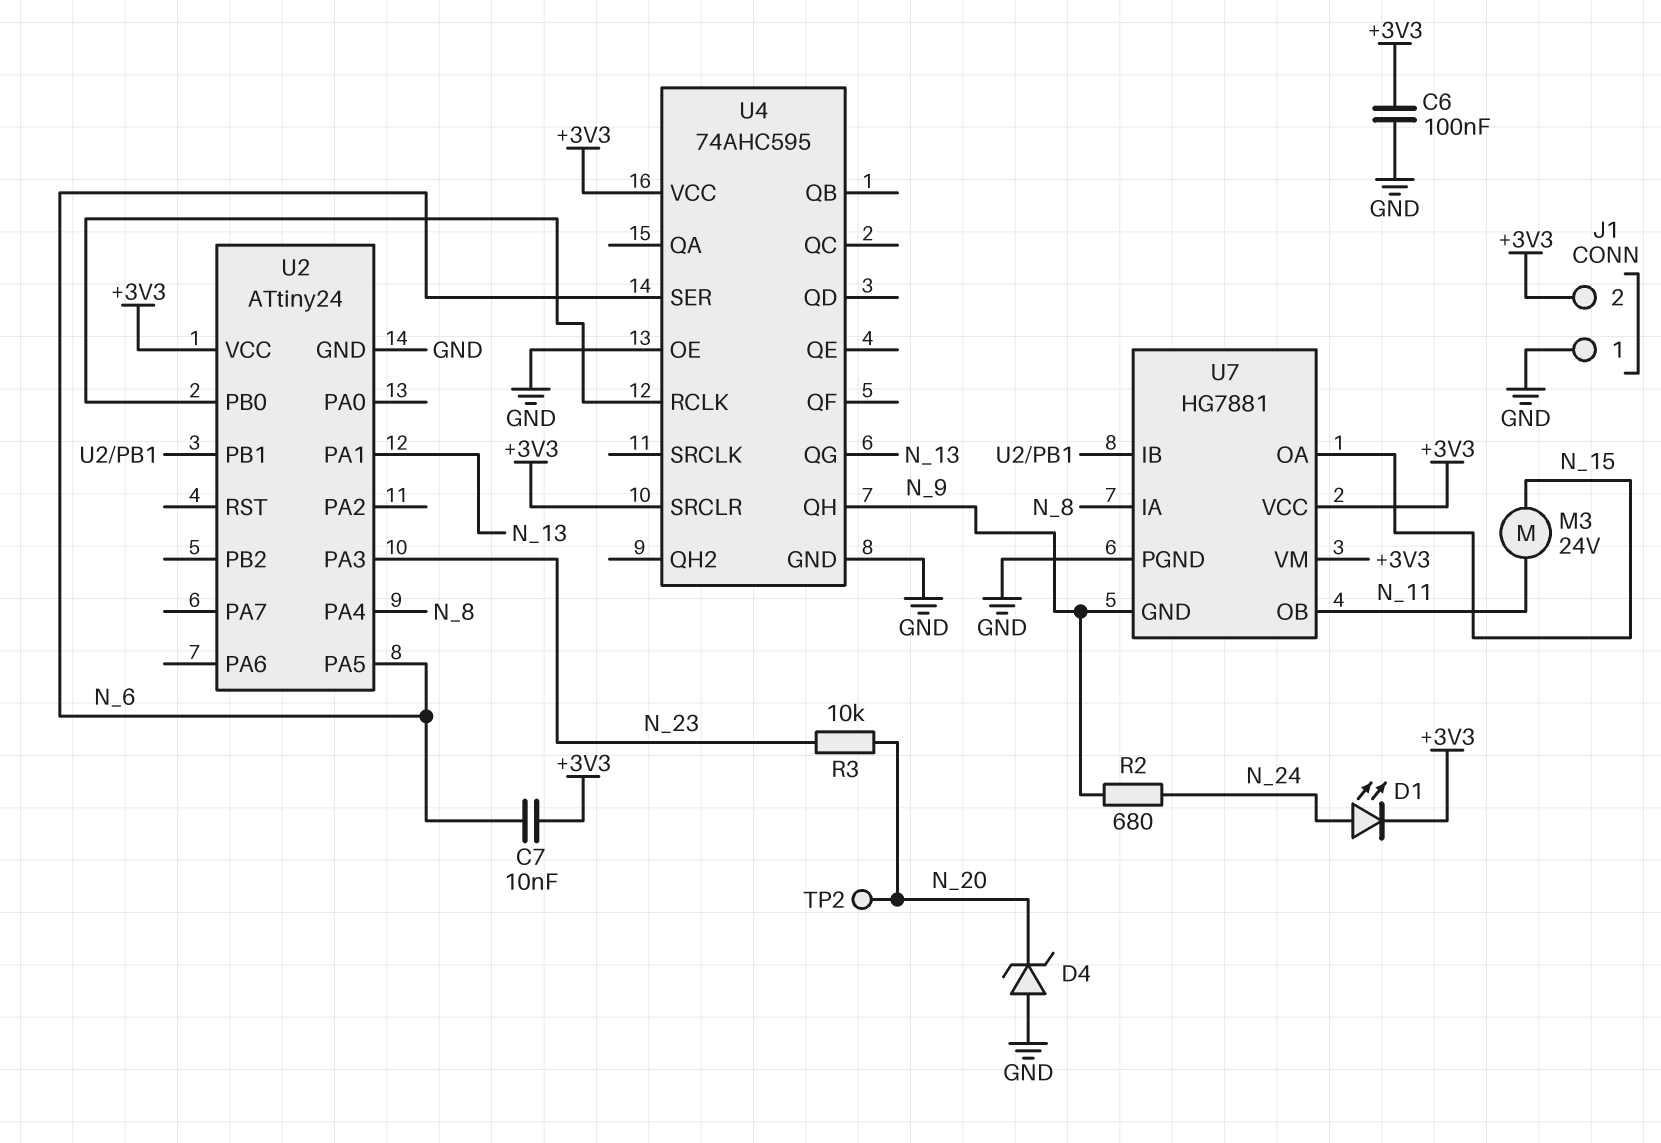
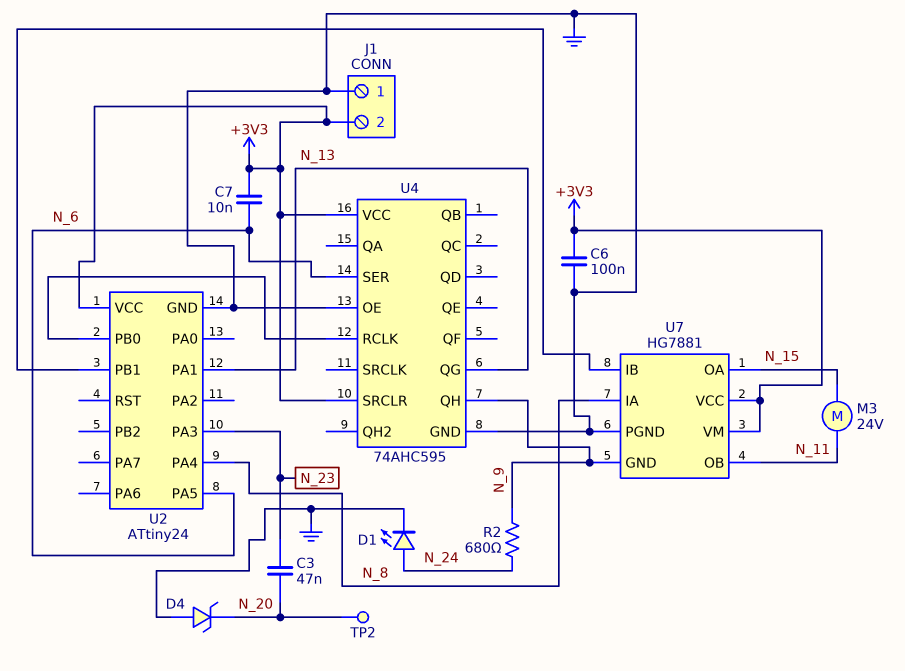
C3: none -> 47nF (N_20, N_23)
D1: LED (A N_24, K +3V3) -> LED (A N_24, K GND)
R3: 10k (N_20, N_23) -> none

